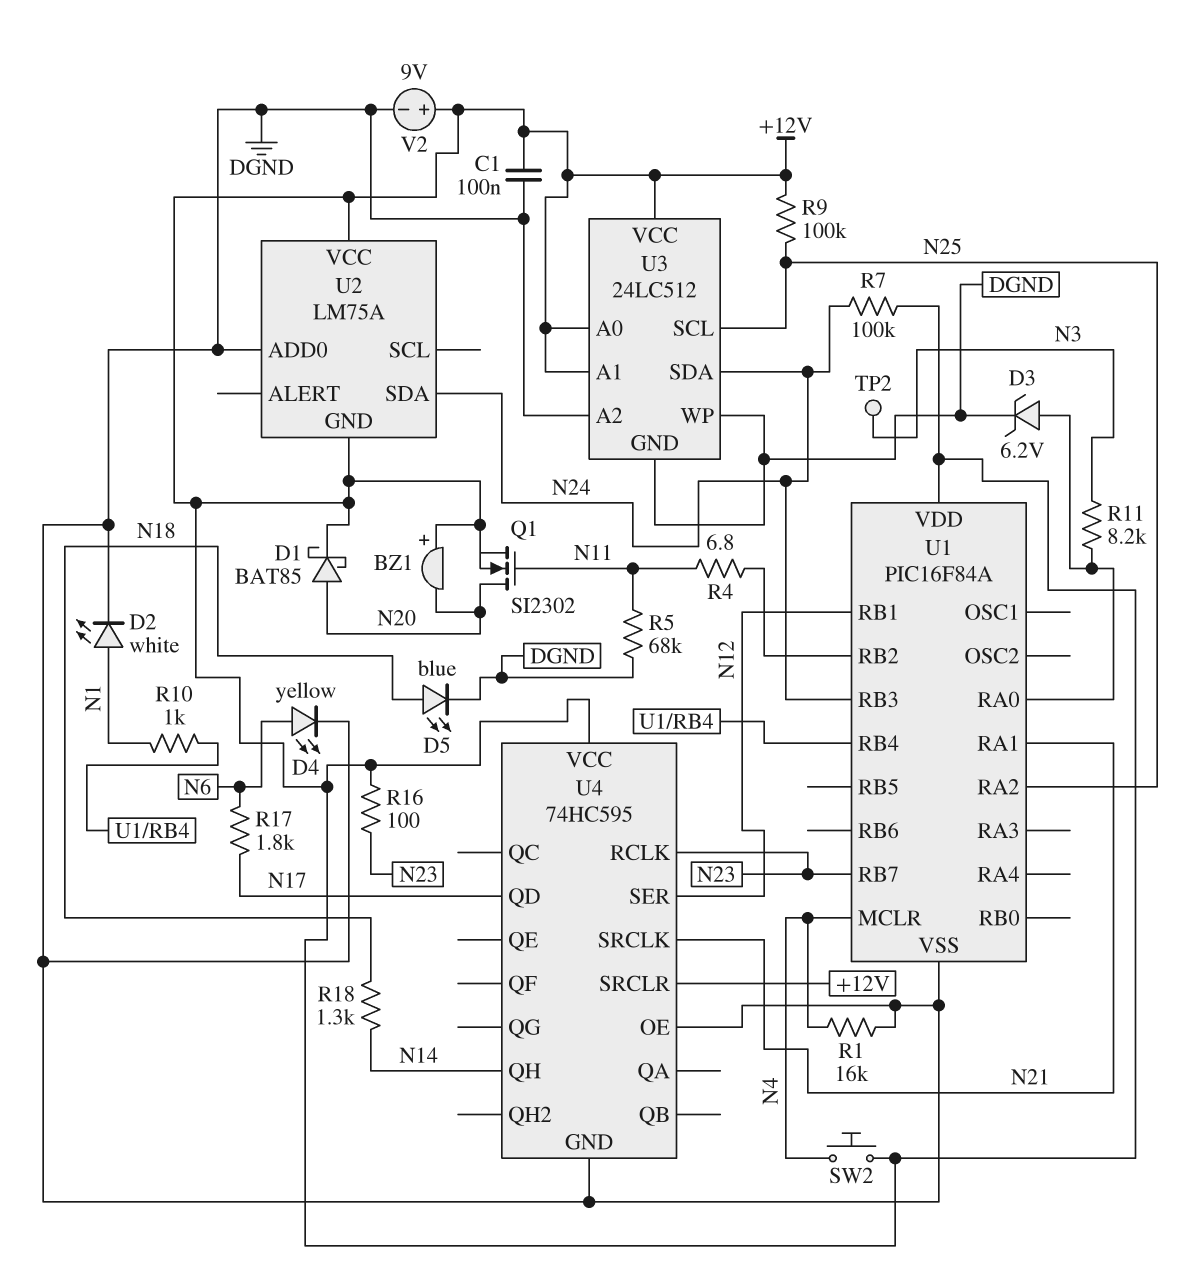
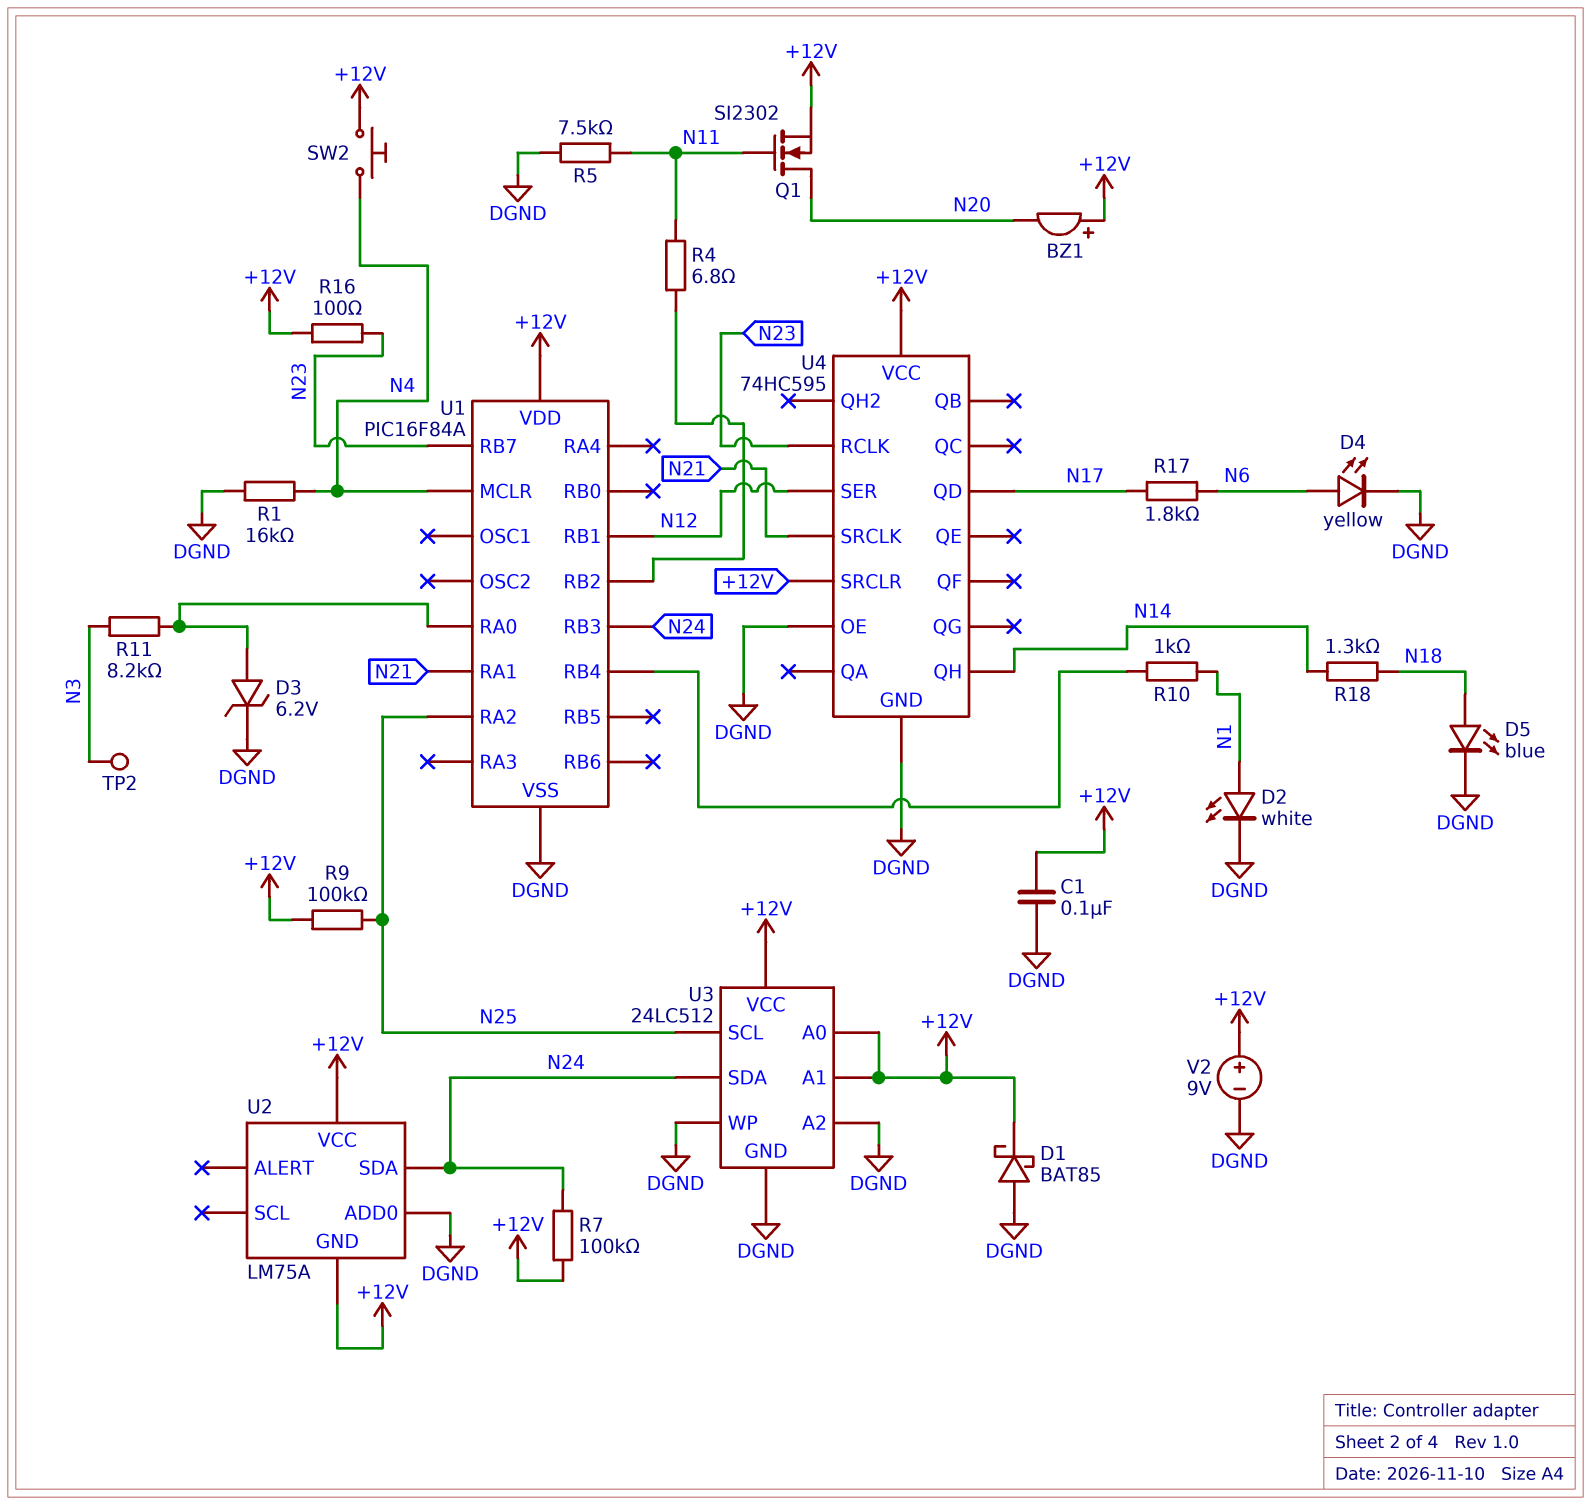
D1: schottky BAT85 (A N20, K +12V) -> schottky BAT85 (A DGND, K +12V)
R5: 68k (DGND, N11) -> 7.5k (DGND, N11)

